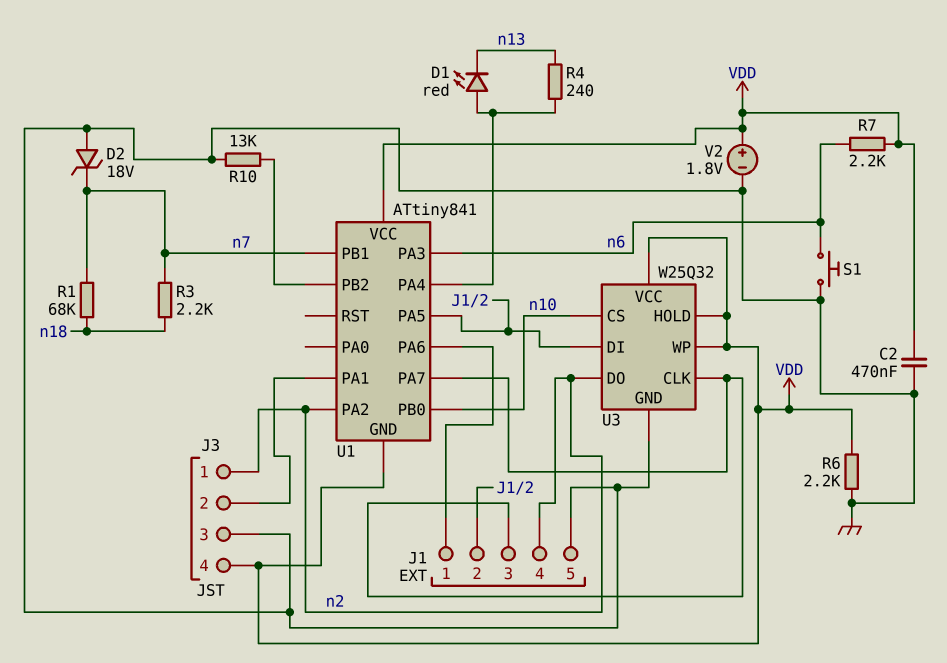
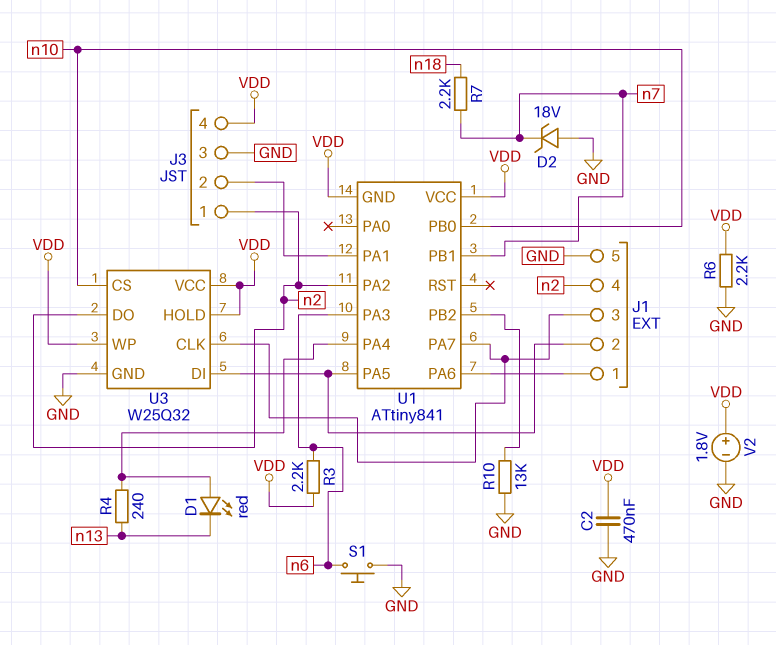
R1: 68k (n7, n18) -> none
R3: 2.2k (n7, n18) -> 2.2k (VDD, n6)
R7: 2.2k (VDD, n6) -> 2.2k (n7, n18)

